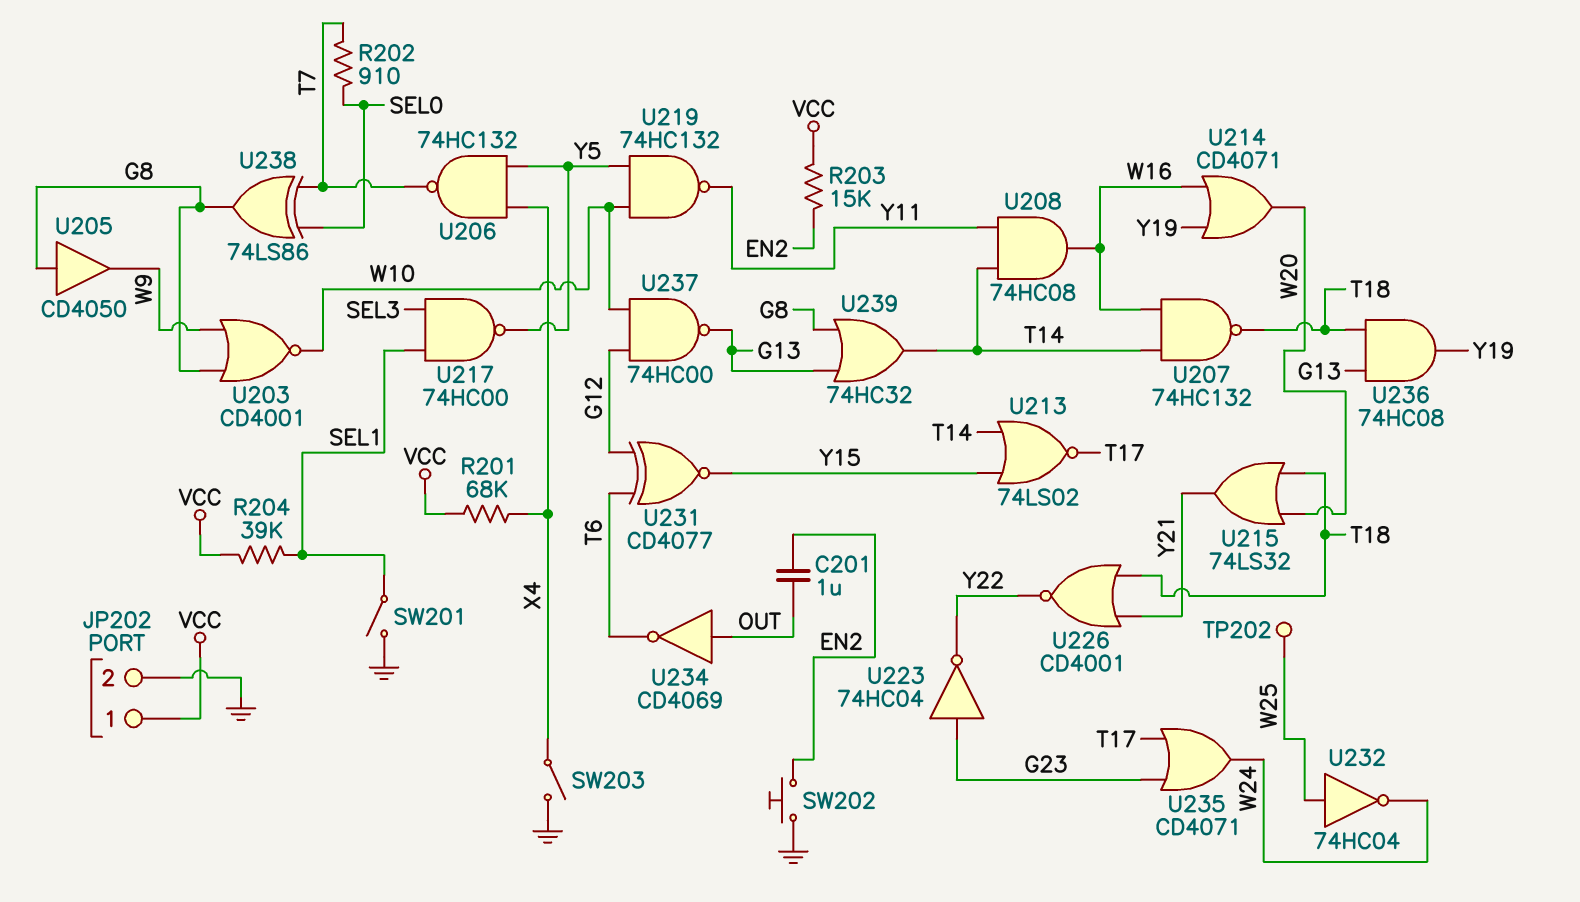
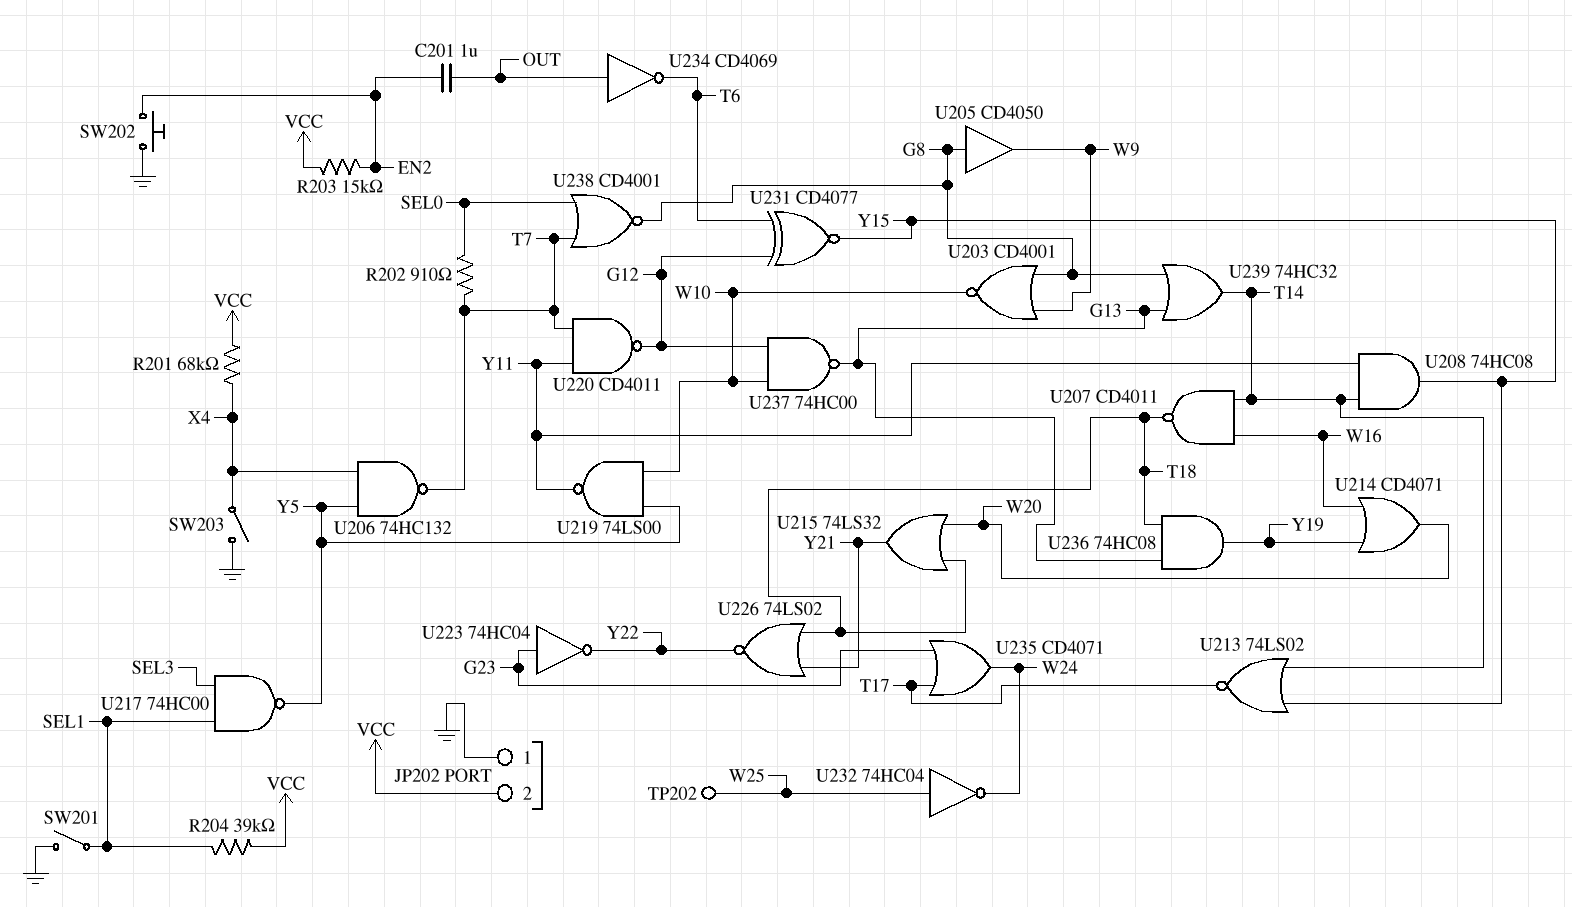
JP202 pin 1: VCC -> GND
JP202 pin 2: GND -> VCC
U207: NAND 74HC132 (in T14, in W16, out T18) -> NAND CD4011 (in T14, in W16, out T18)
U208: AND 74HC08 (in T14, in Y11, out W16) -> AND 74HC08 (in T14, in Y11, out Y15)
U219: NAND 74HC132 (in W10, in Y5, out Y11) -> NAND 74LS00 (in W10, in Y5, out Y11)
U220: none -> NAND CD4011 (in T7, in Y11, out G12)
U226: NOR CD4001 (in T18, in Y21, out Y22) -> NOR 74LS02 (in T18, in Y21, out Y22)
U238: XOR 74LS86 (in SEL0, in T7, out G8) -> NOR CD4001 (in SEL0, in T7, out G8)

